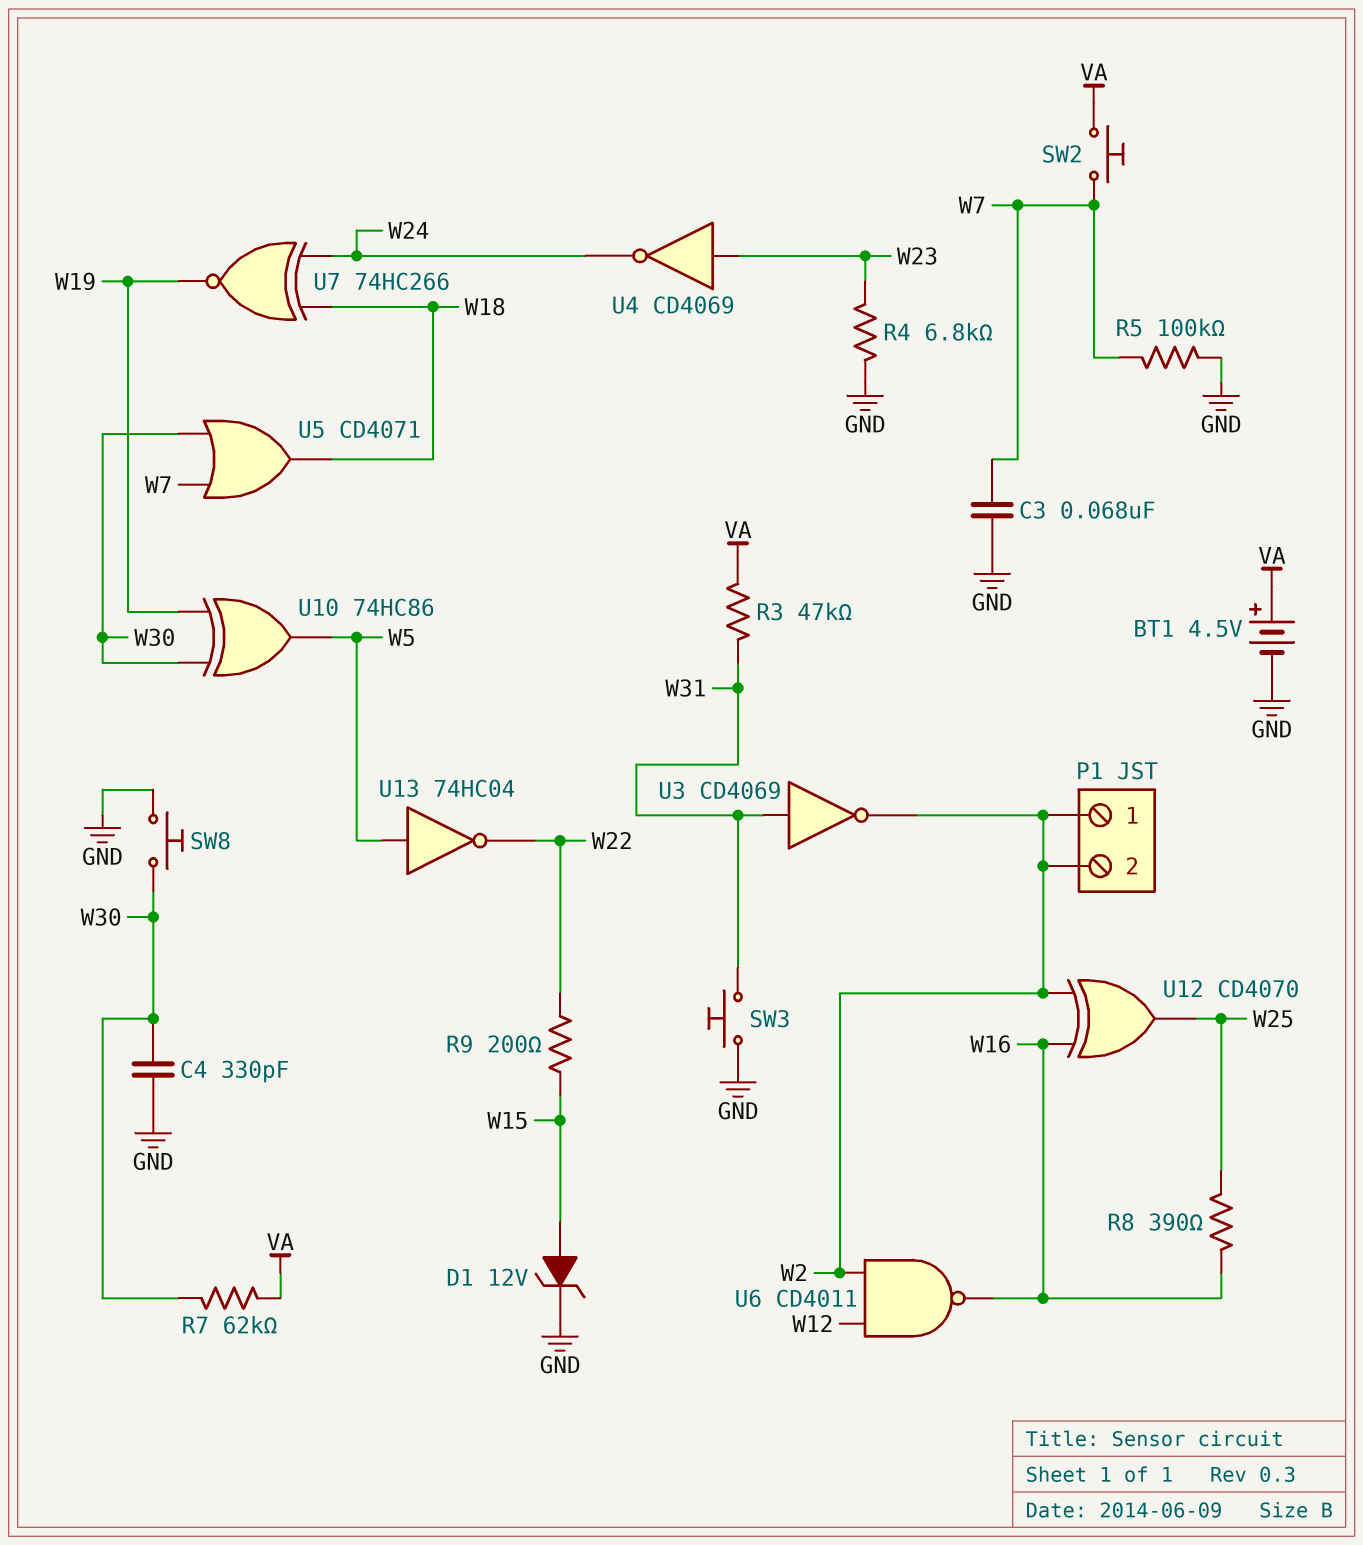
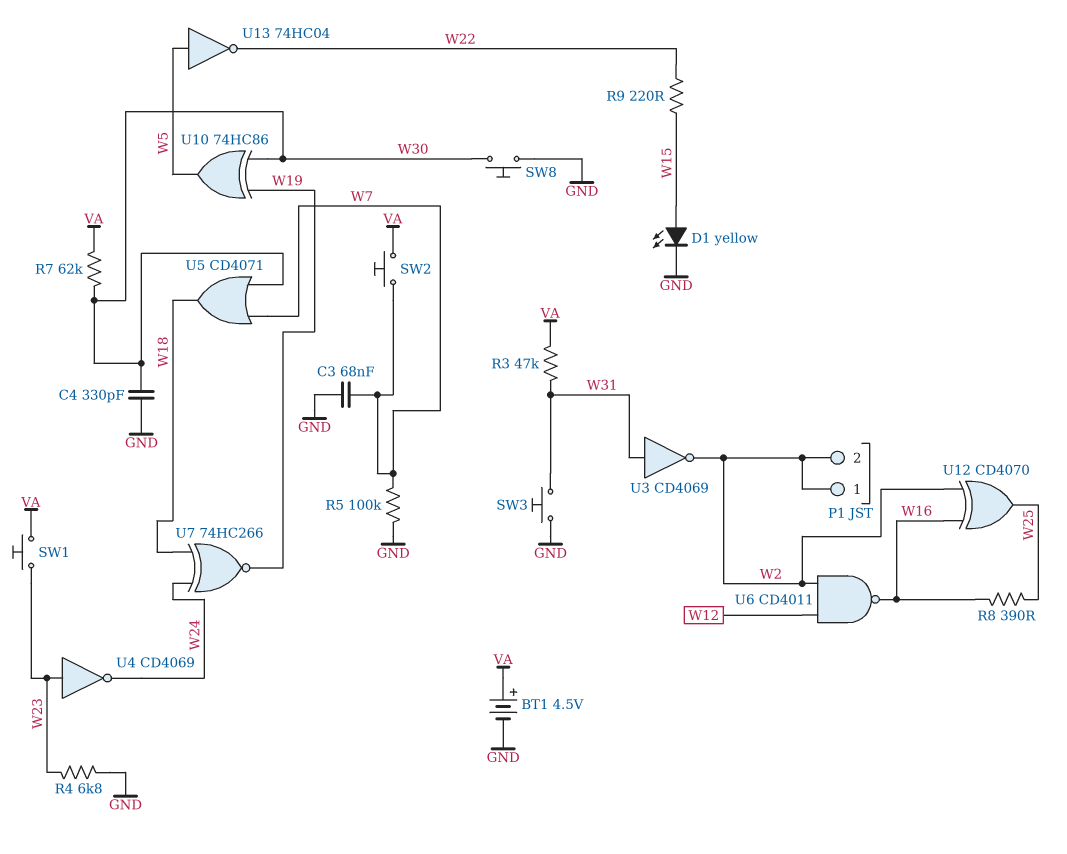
D1: zener 12V (A W15, K GND) -> LED yellow (A W15, K GND)
R9: 200 (W15, W22) -> 220 (W15, W22)
SW1: none -> button (VA, W23)

